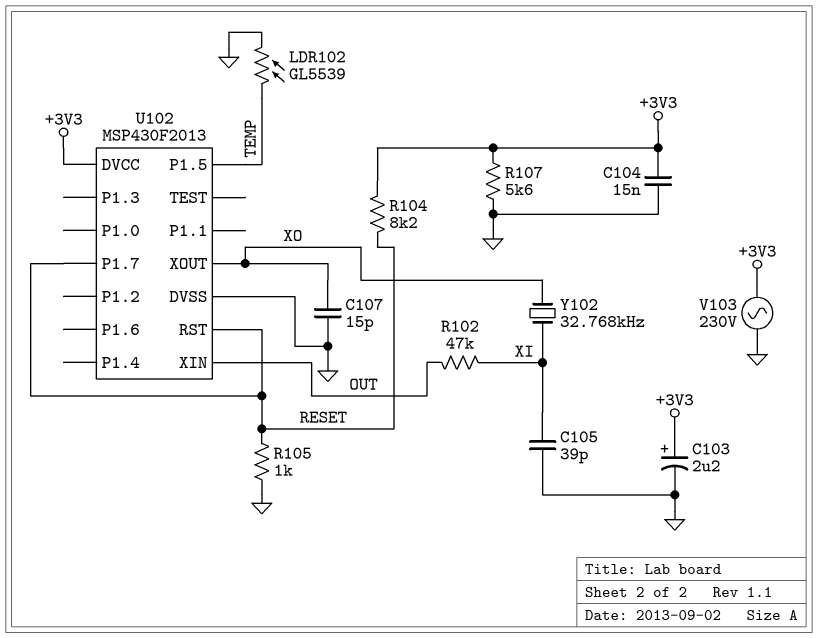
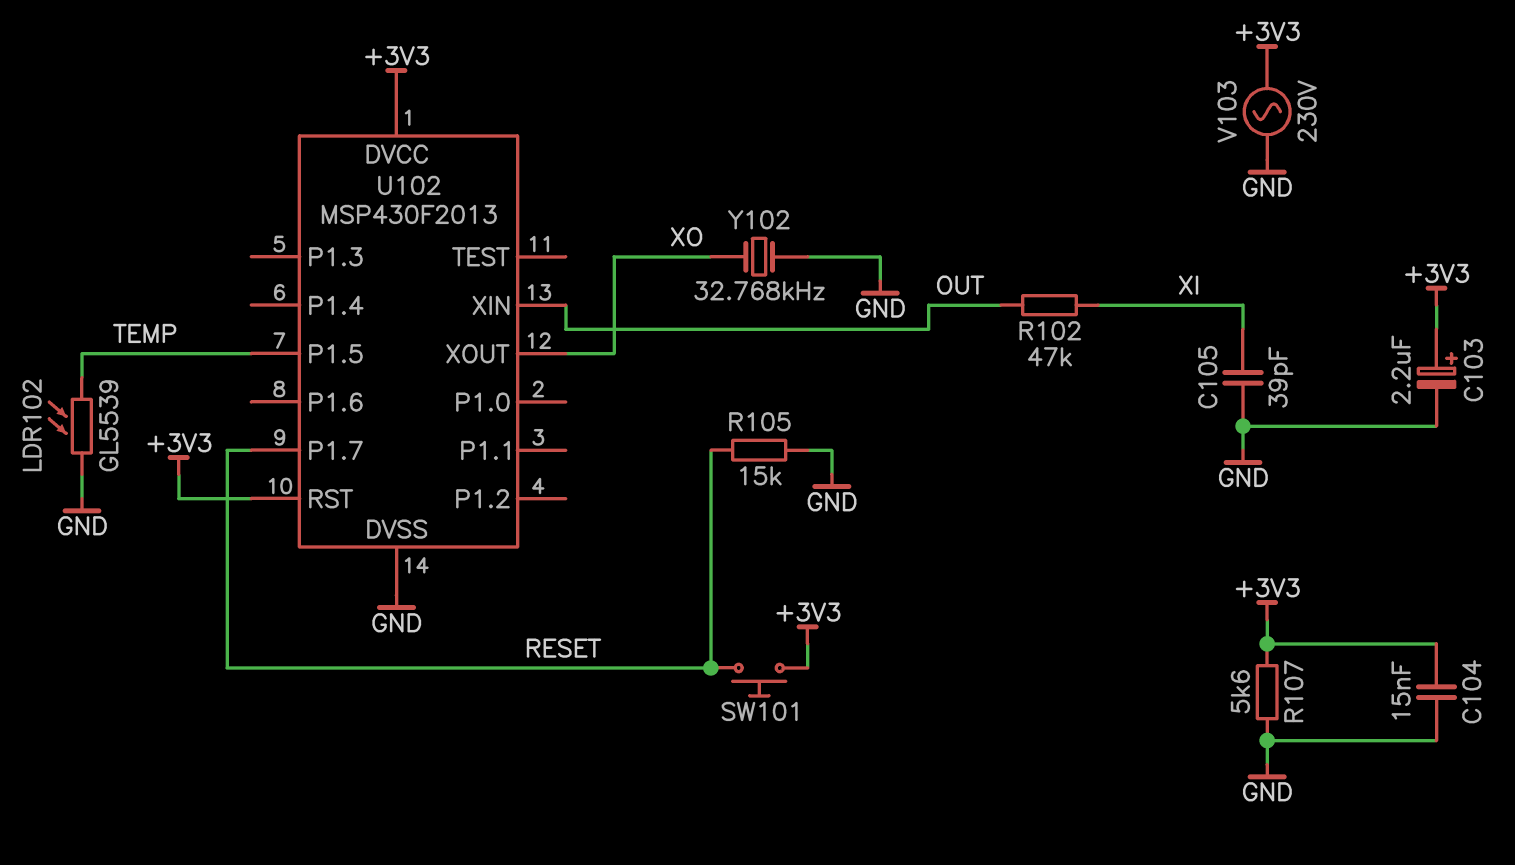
C107: 15pF (GND, XO) -> none
R104: 8.2k (+3V3, RESET) -> none
R105: 1k (GND, RESET) -> 15k (GND, RESET)
SW101: none -> button (+3V3, RESET)
U102 pin RST: RESET -> +3V3
Y102: 32.768kHz (XI, XO) -> 32.768kHz (GND, XO)

